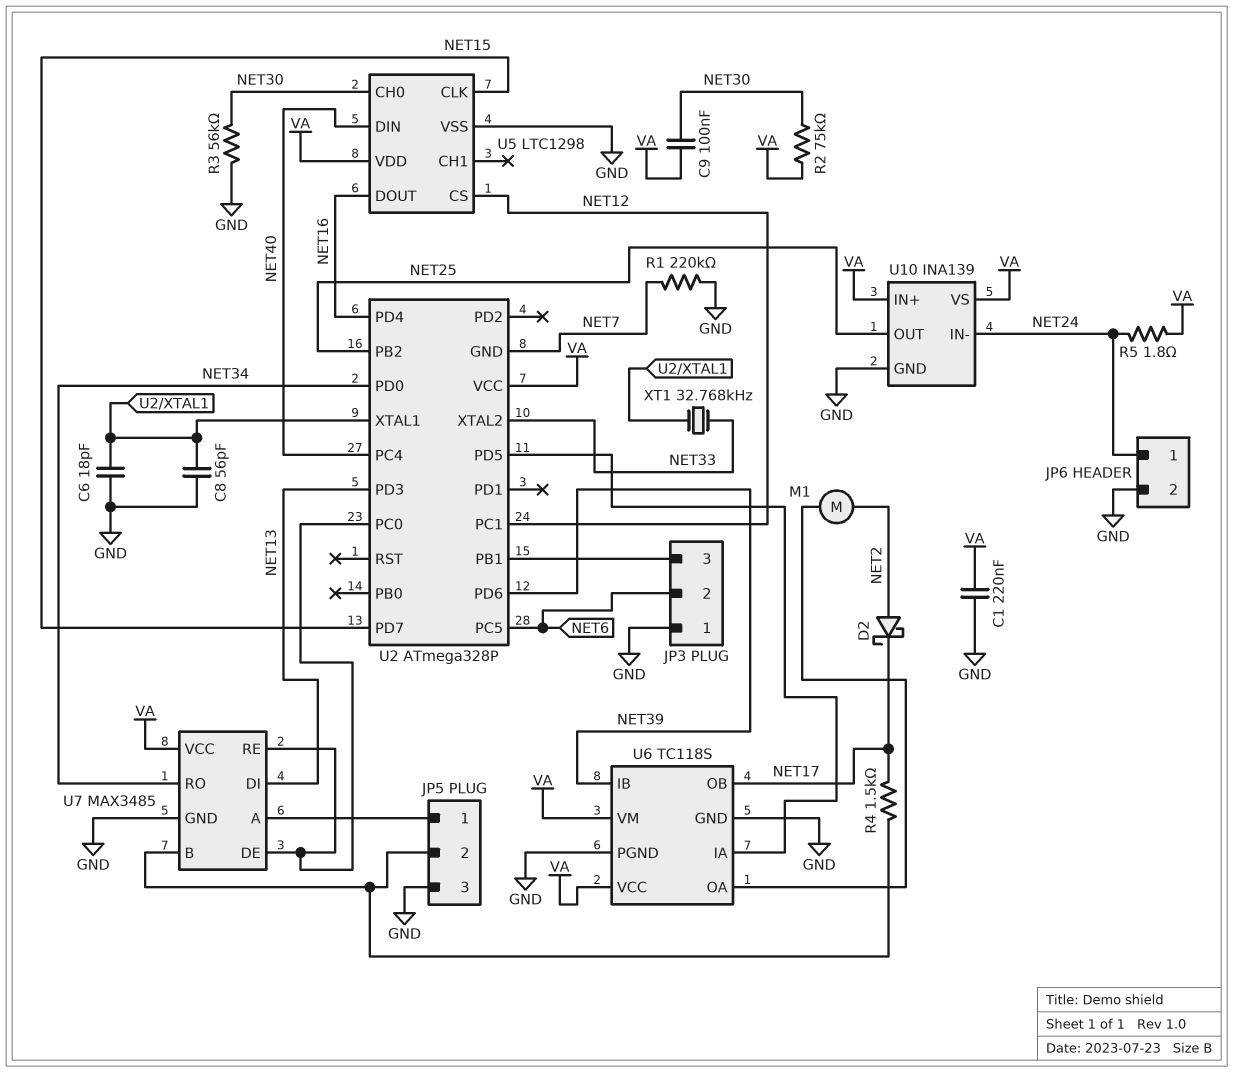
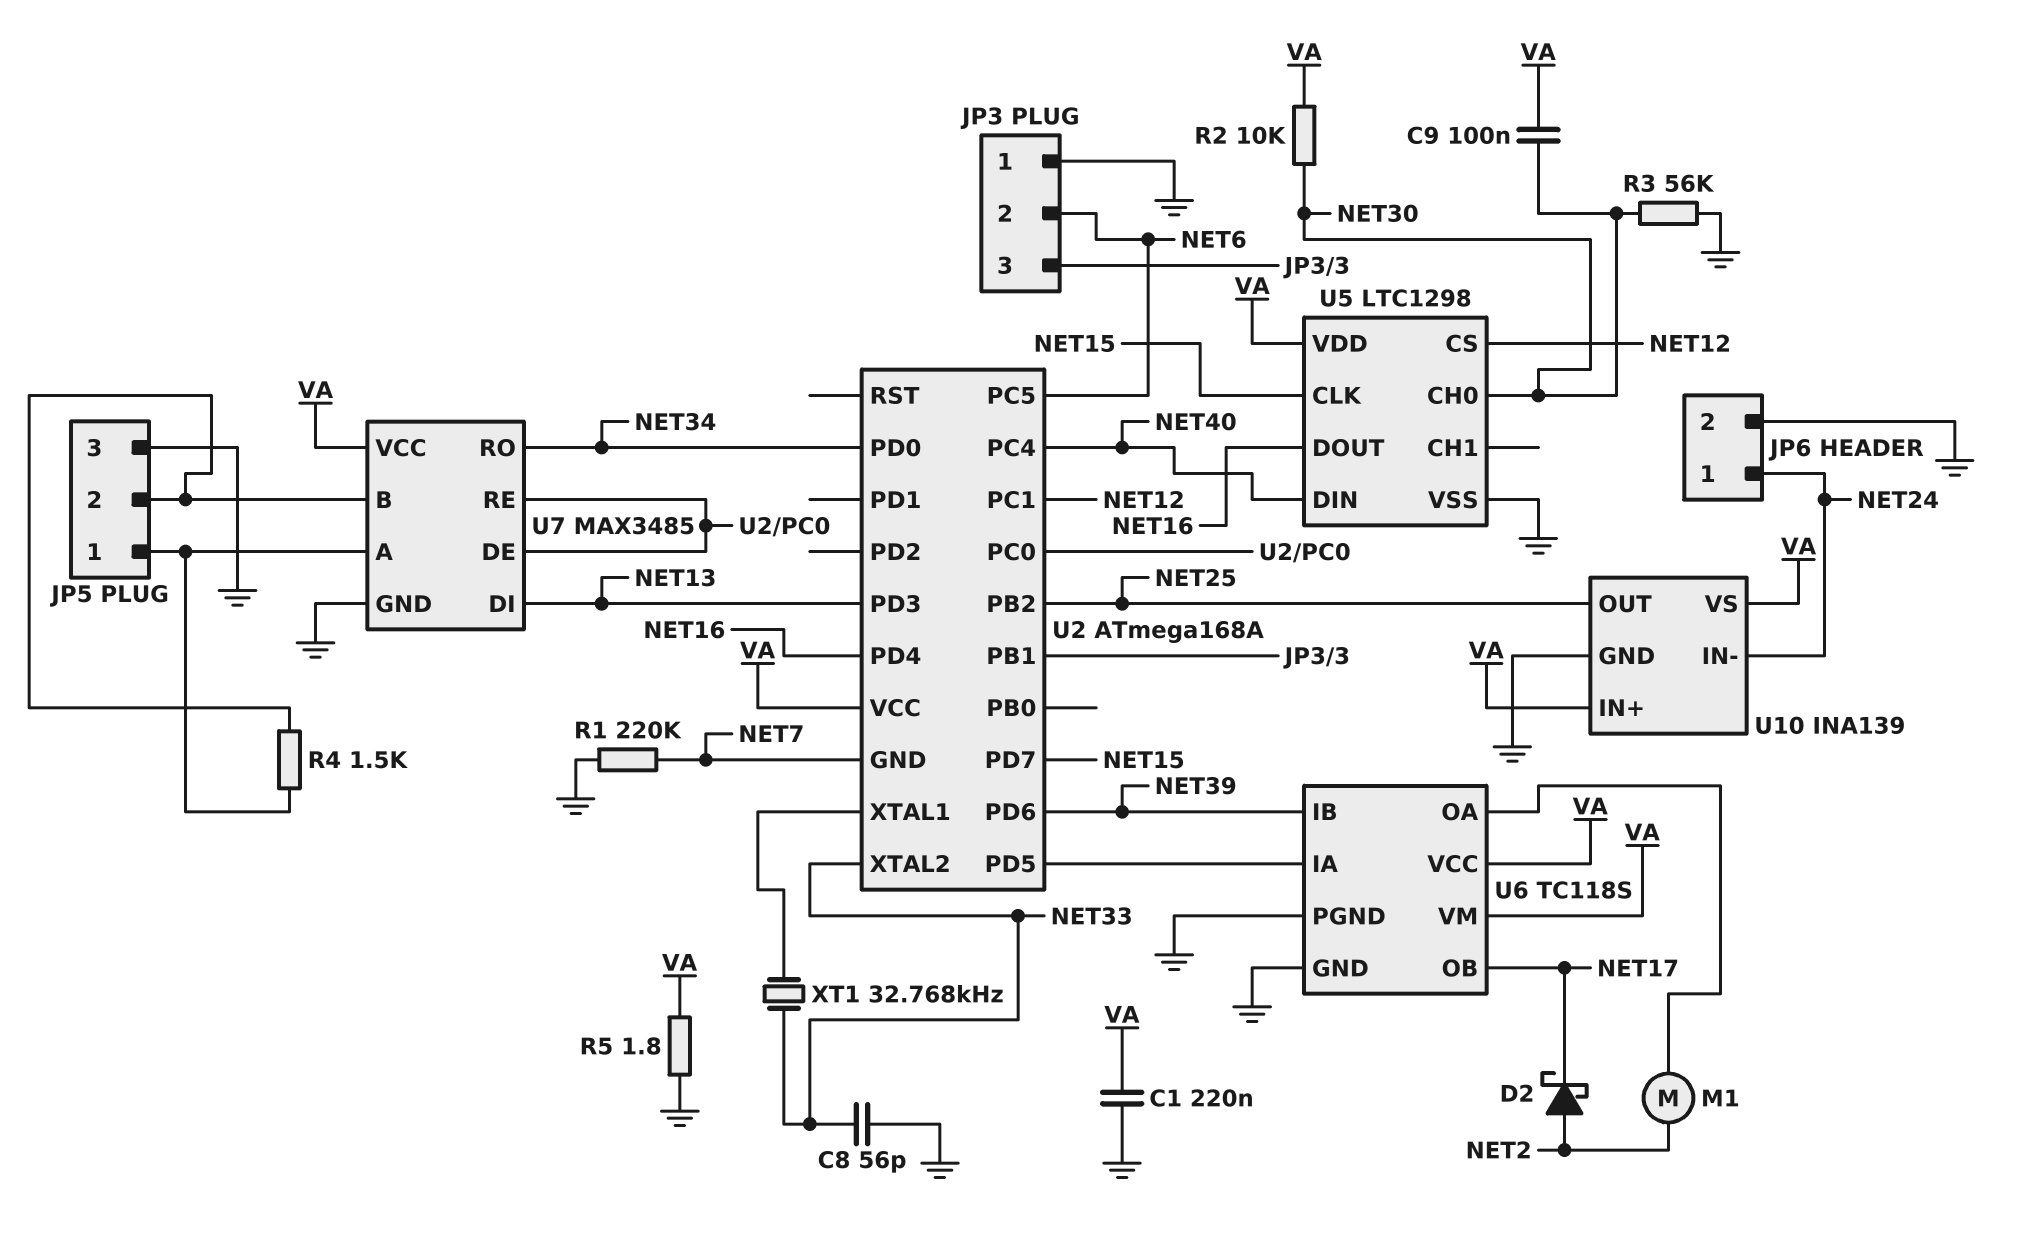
C6: 18pF (GND, U2/XTAL1) -> none
C8: 56pF (GND, U2/XTAL1) -> 56pF (GND, NET33)
R2: 75k (NET30, VA) -> 10k (NET30, VA)
R4: 1.5k (JP5/2, NET17) -> 1.5k (JP5/1, JP5/2)
R5: 1.8 (NET24, VA) -> 1.8 (GND, VA)
U2: ATmega328P -> ATmega168A

